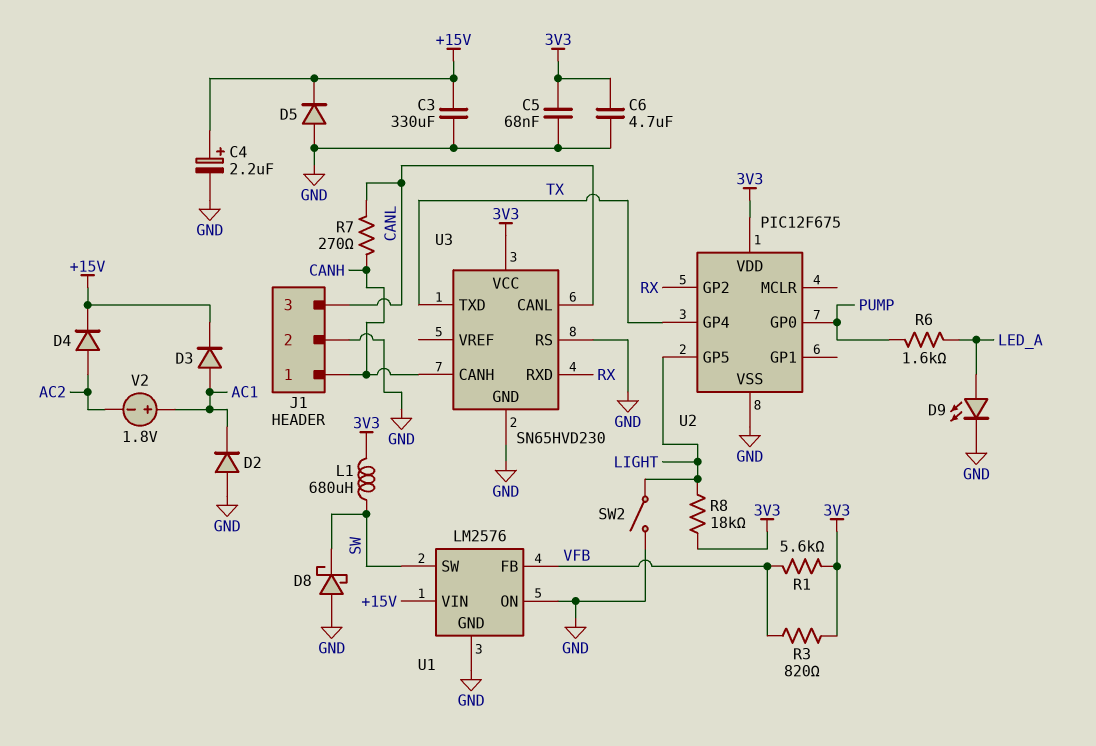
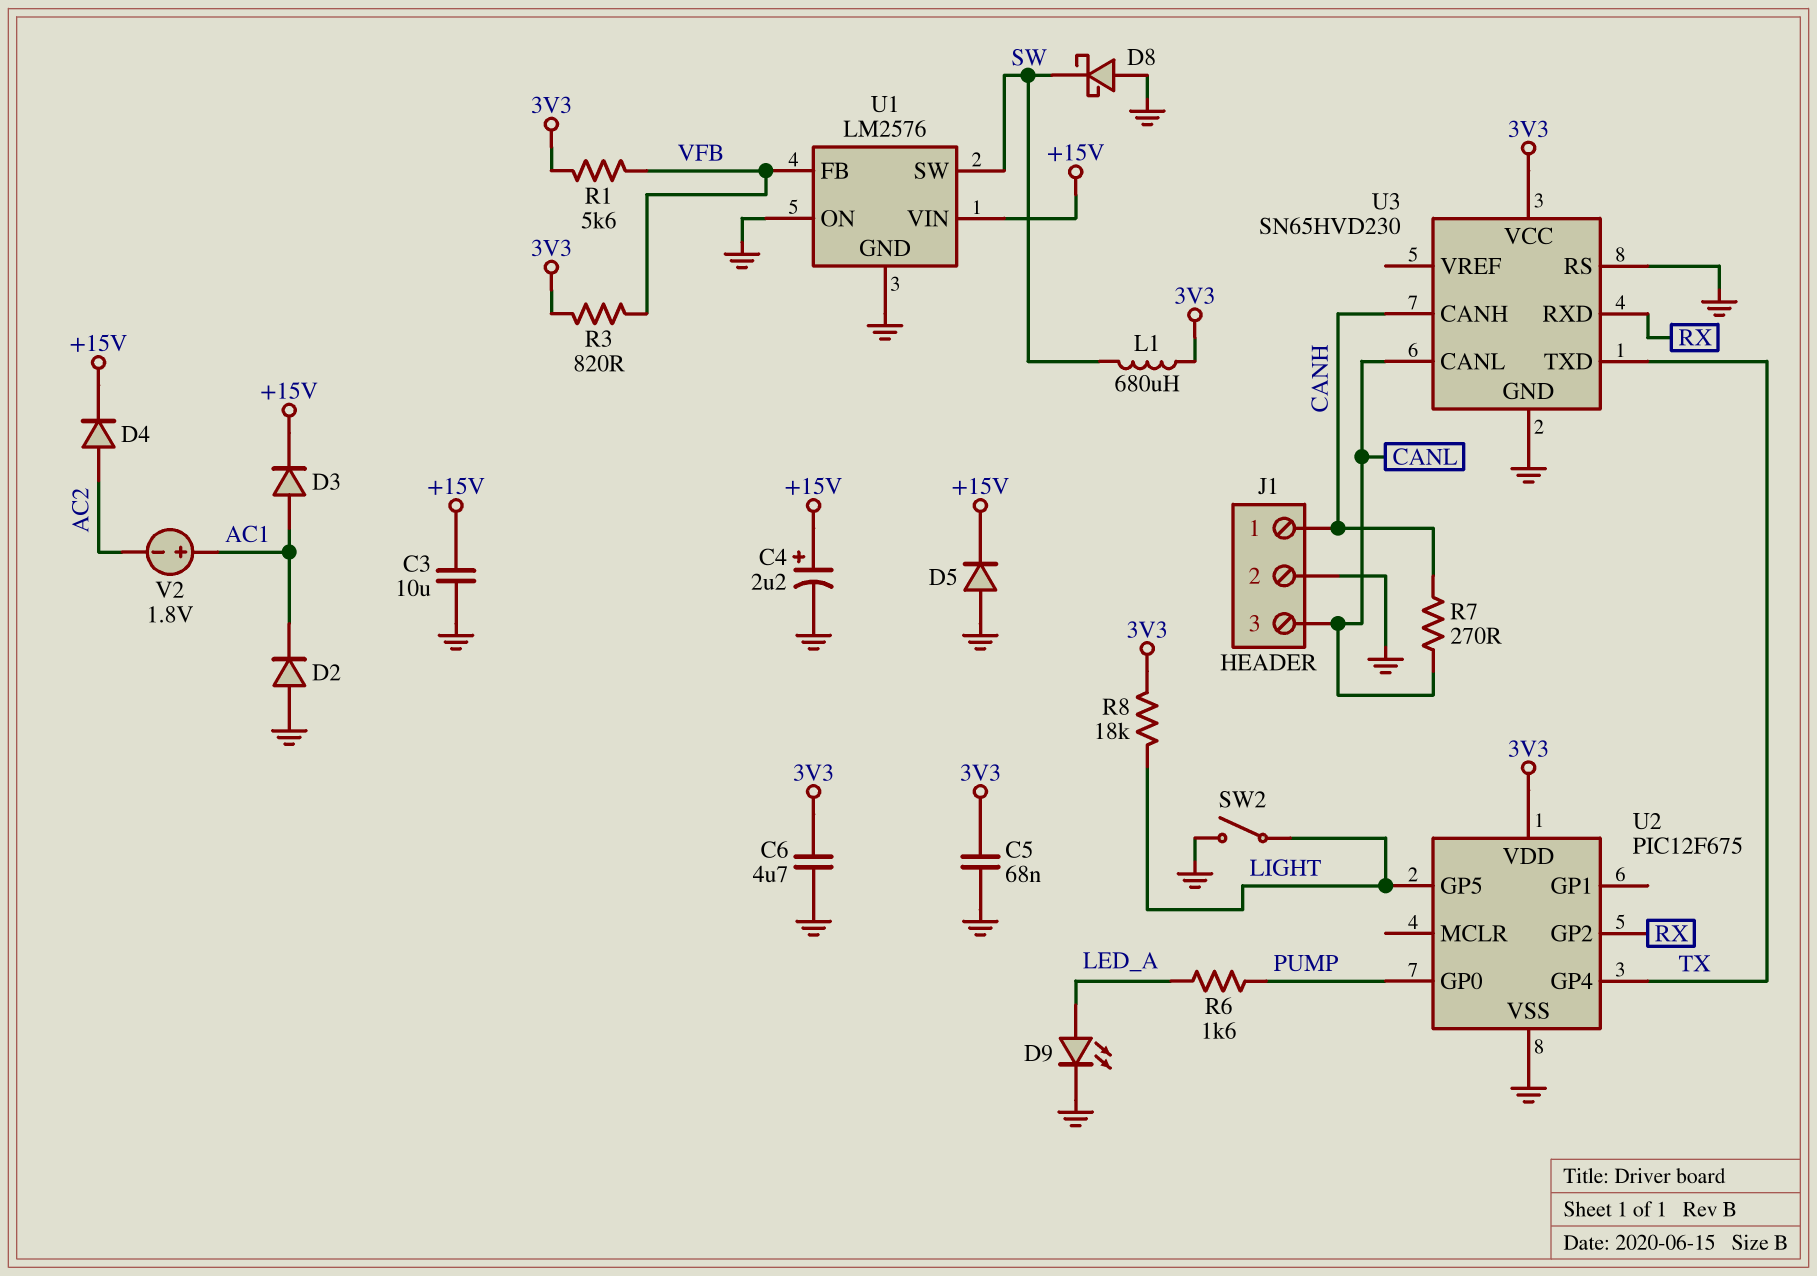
C3: 330uF (+15V, GND) -> 10uF (+15V, GND)

